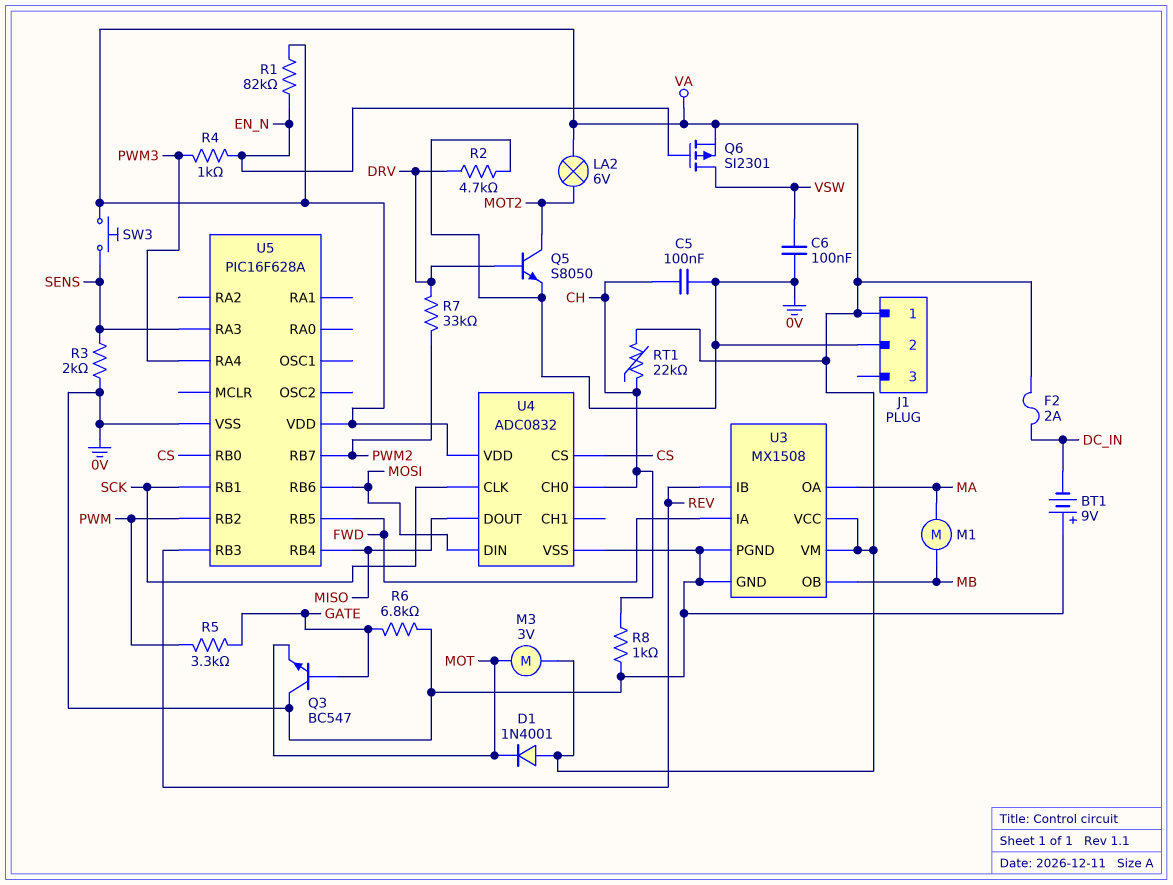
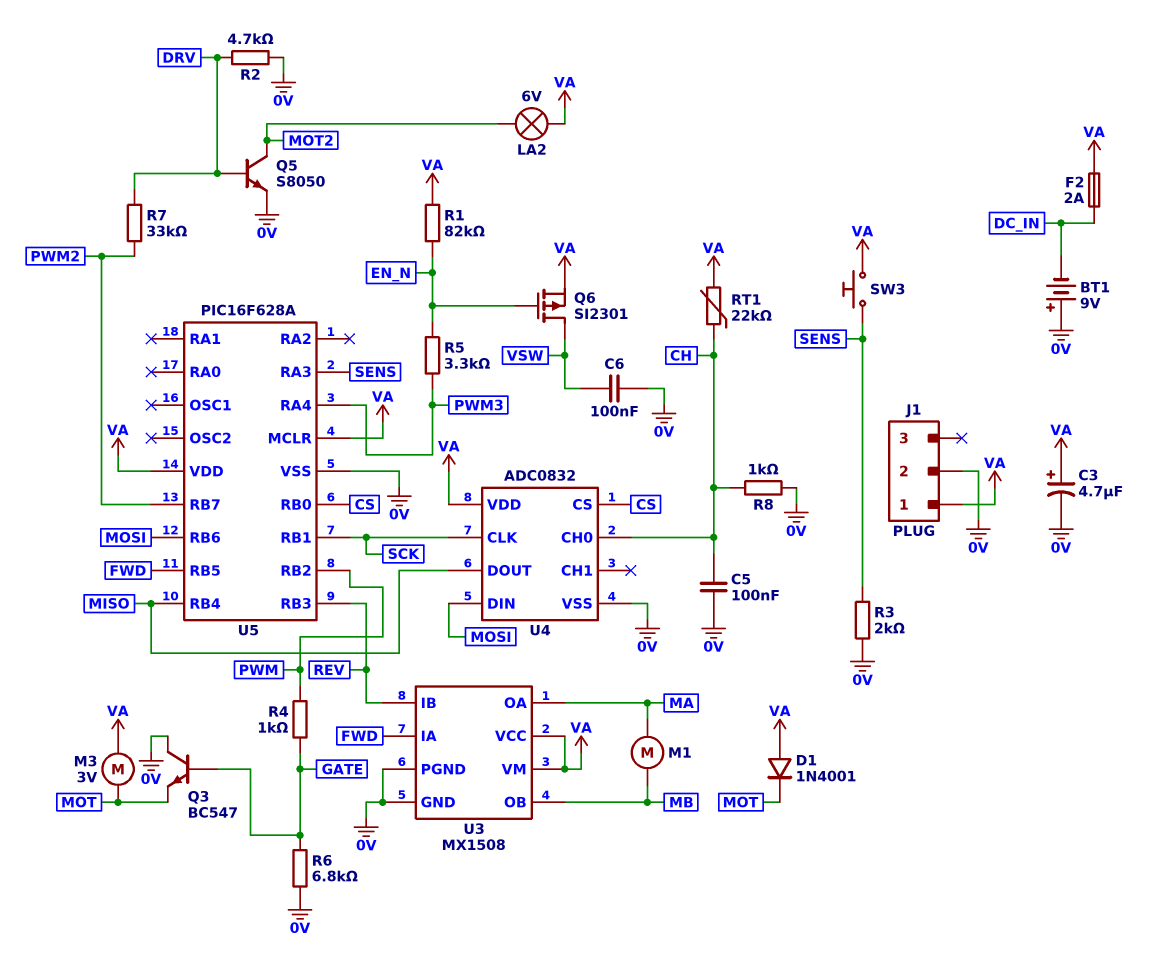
C3: none -> 4.7uF (plus VA, minus 0V)
R4: 1k (EN_N, PWM3) -> 1k (GATE, PWM)
R5: 3.3k (GATE, PWM) -> 3.3k (EN_N, PWM3)
U5 pin MCLR: none -> VA

